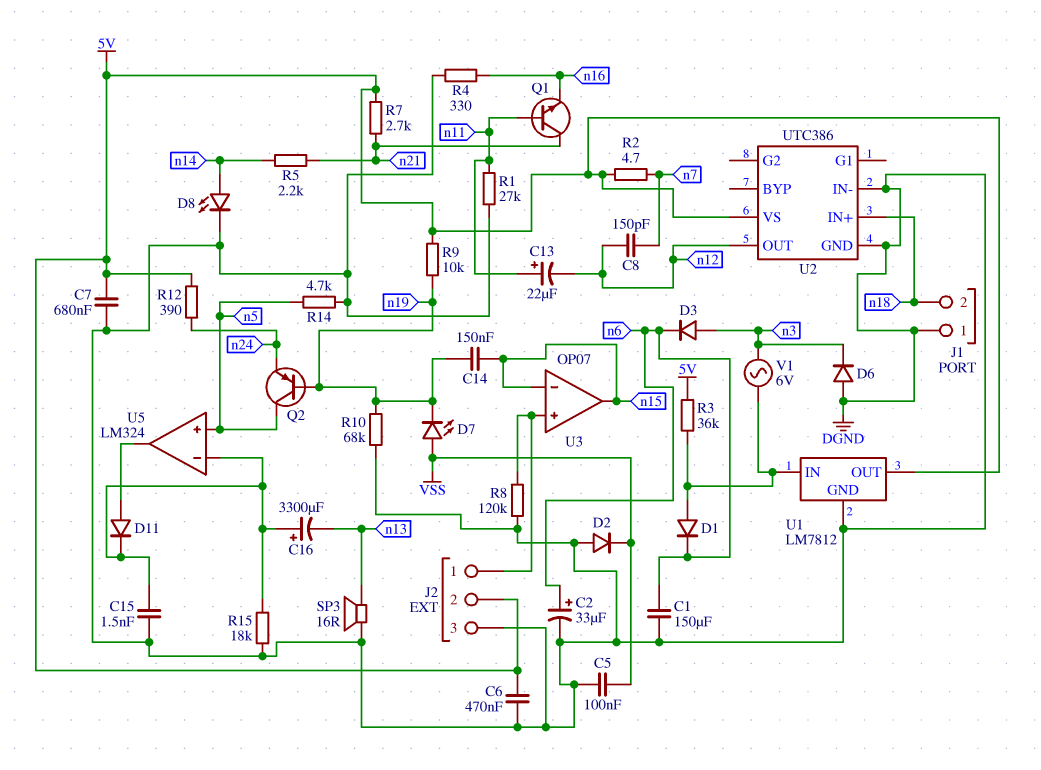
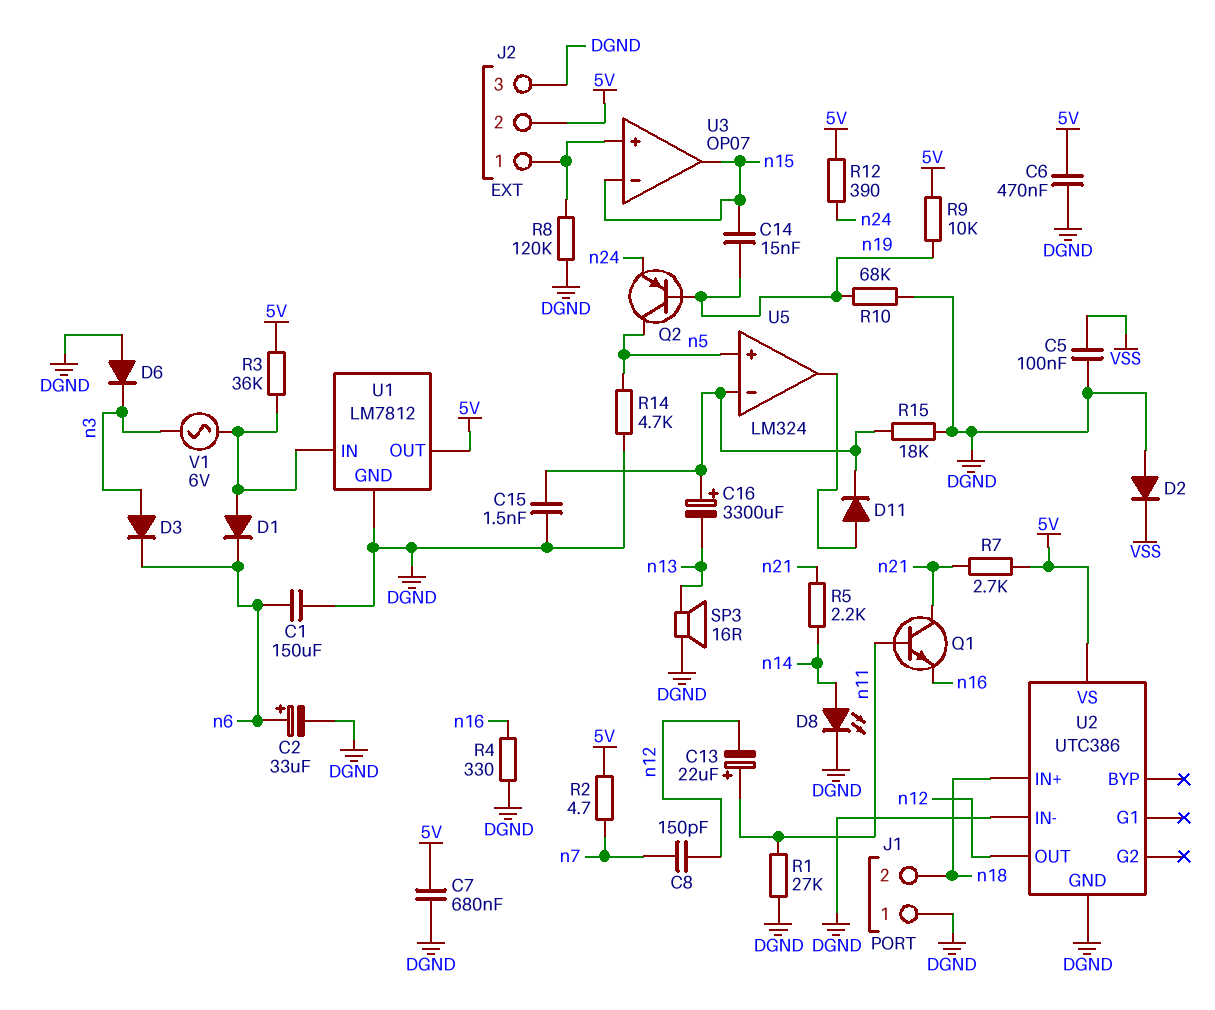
C14: 150nF (n15, n19) -> 15nF (n15, n19)
D7: LED (A VSS, K n19) -> none

